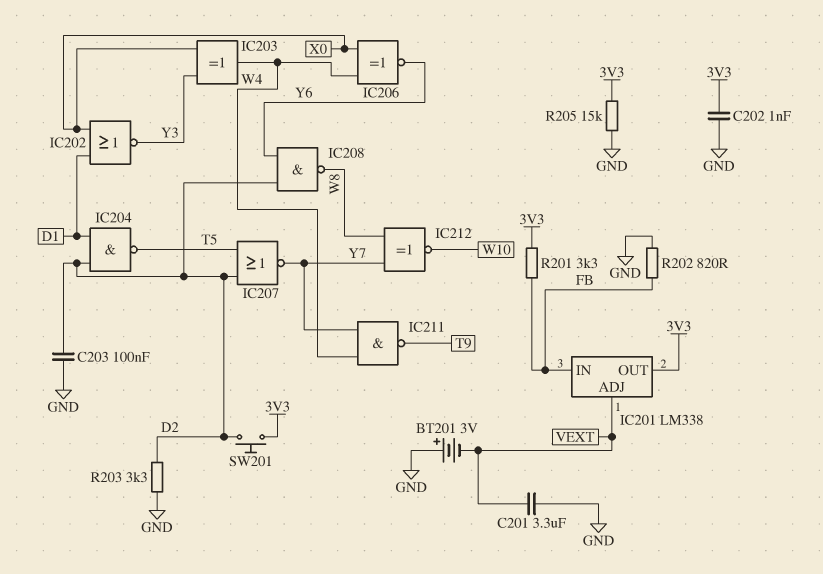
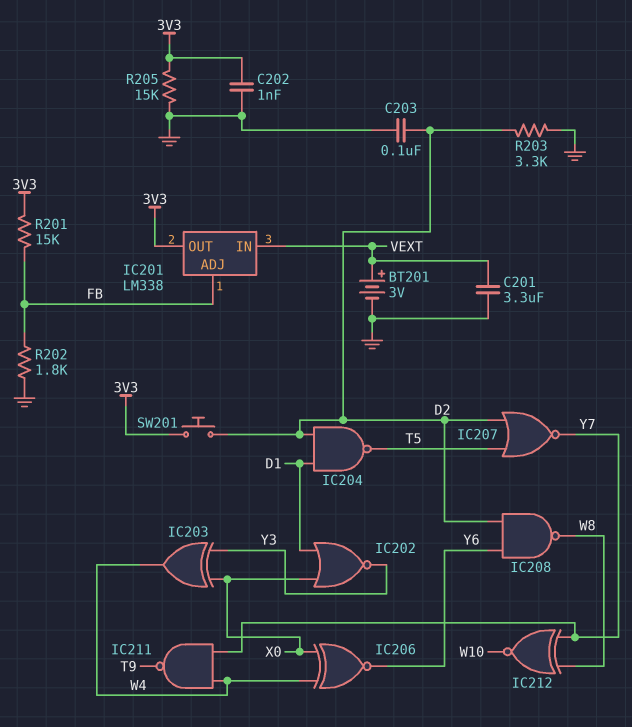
BT201: 3V (plus GND, minus VEXT) -> 3V (plus VEXT, minus GND)
IC201 pin ADJ: VEXT -> FB
IC201 pin IN: FB -> VEXT
R201: 3.3k (3V3, FB) -> 15k (3V3, FB)
R202: 820 (FB, GND) -> 1.8k (FB, GND)

